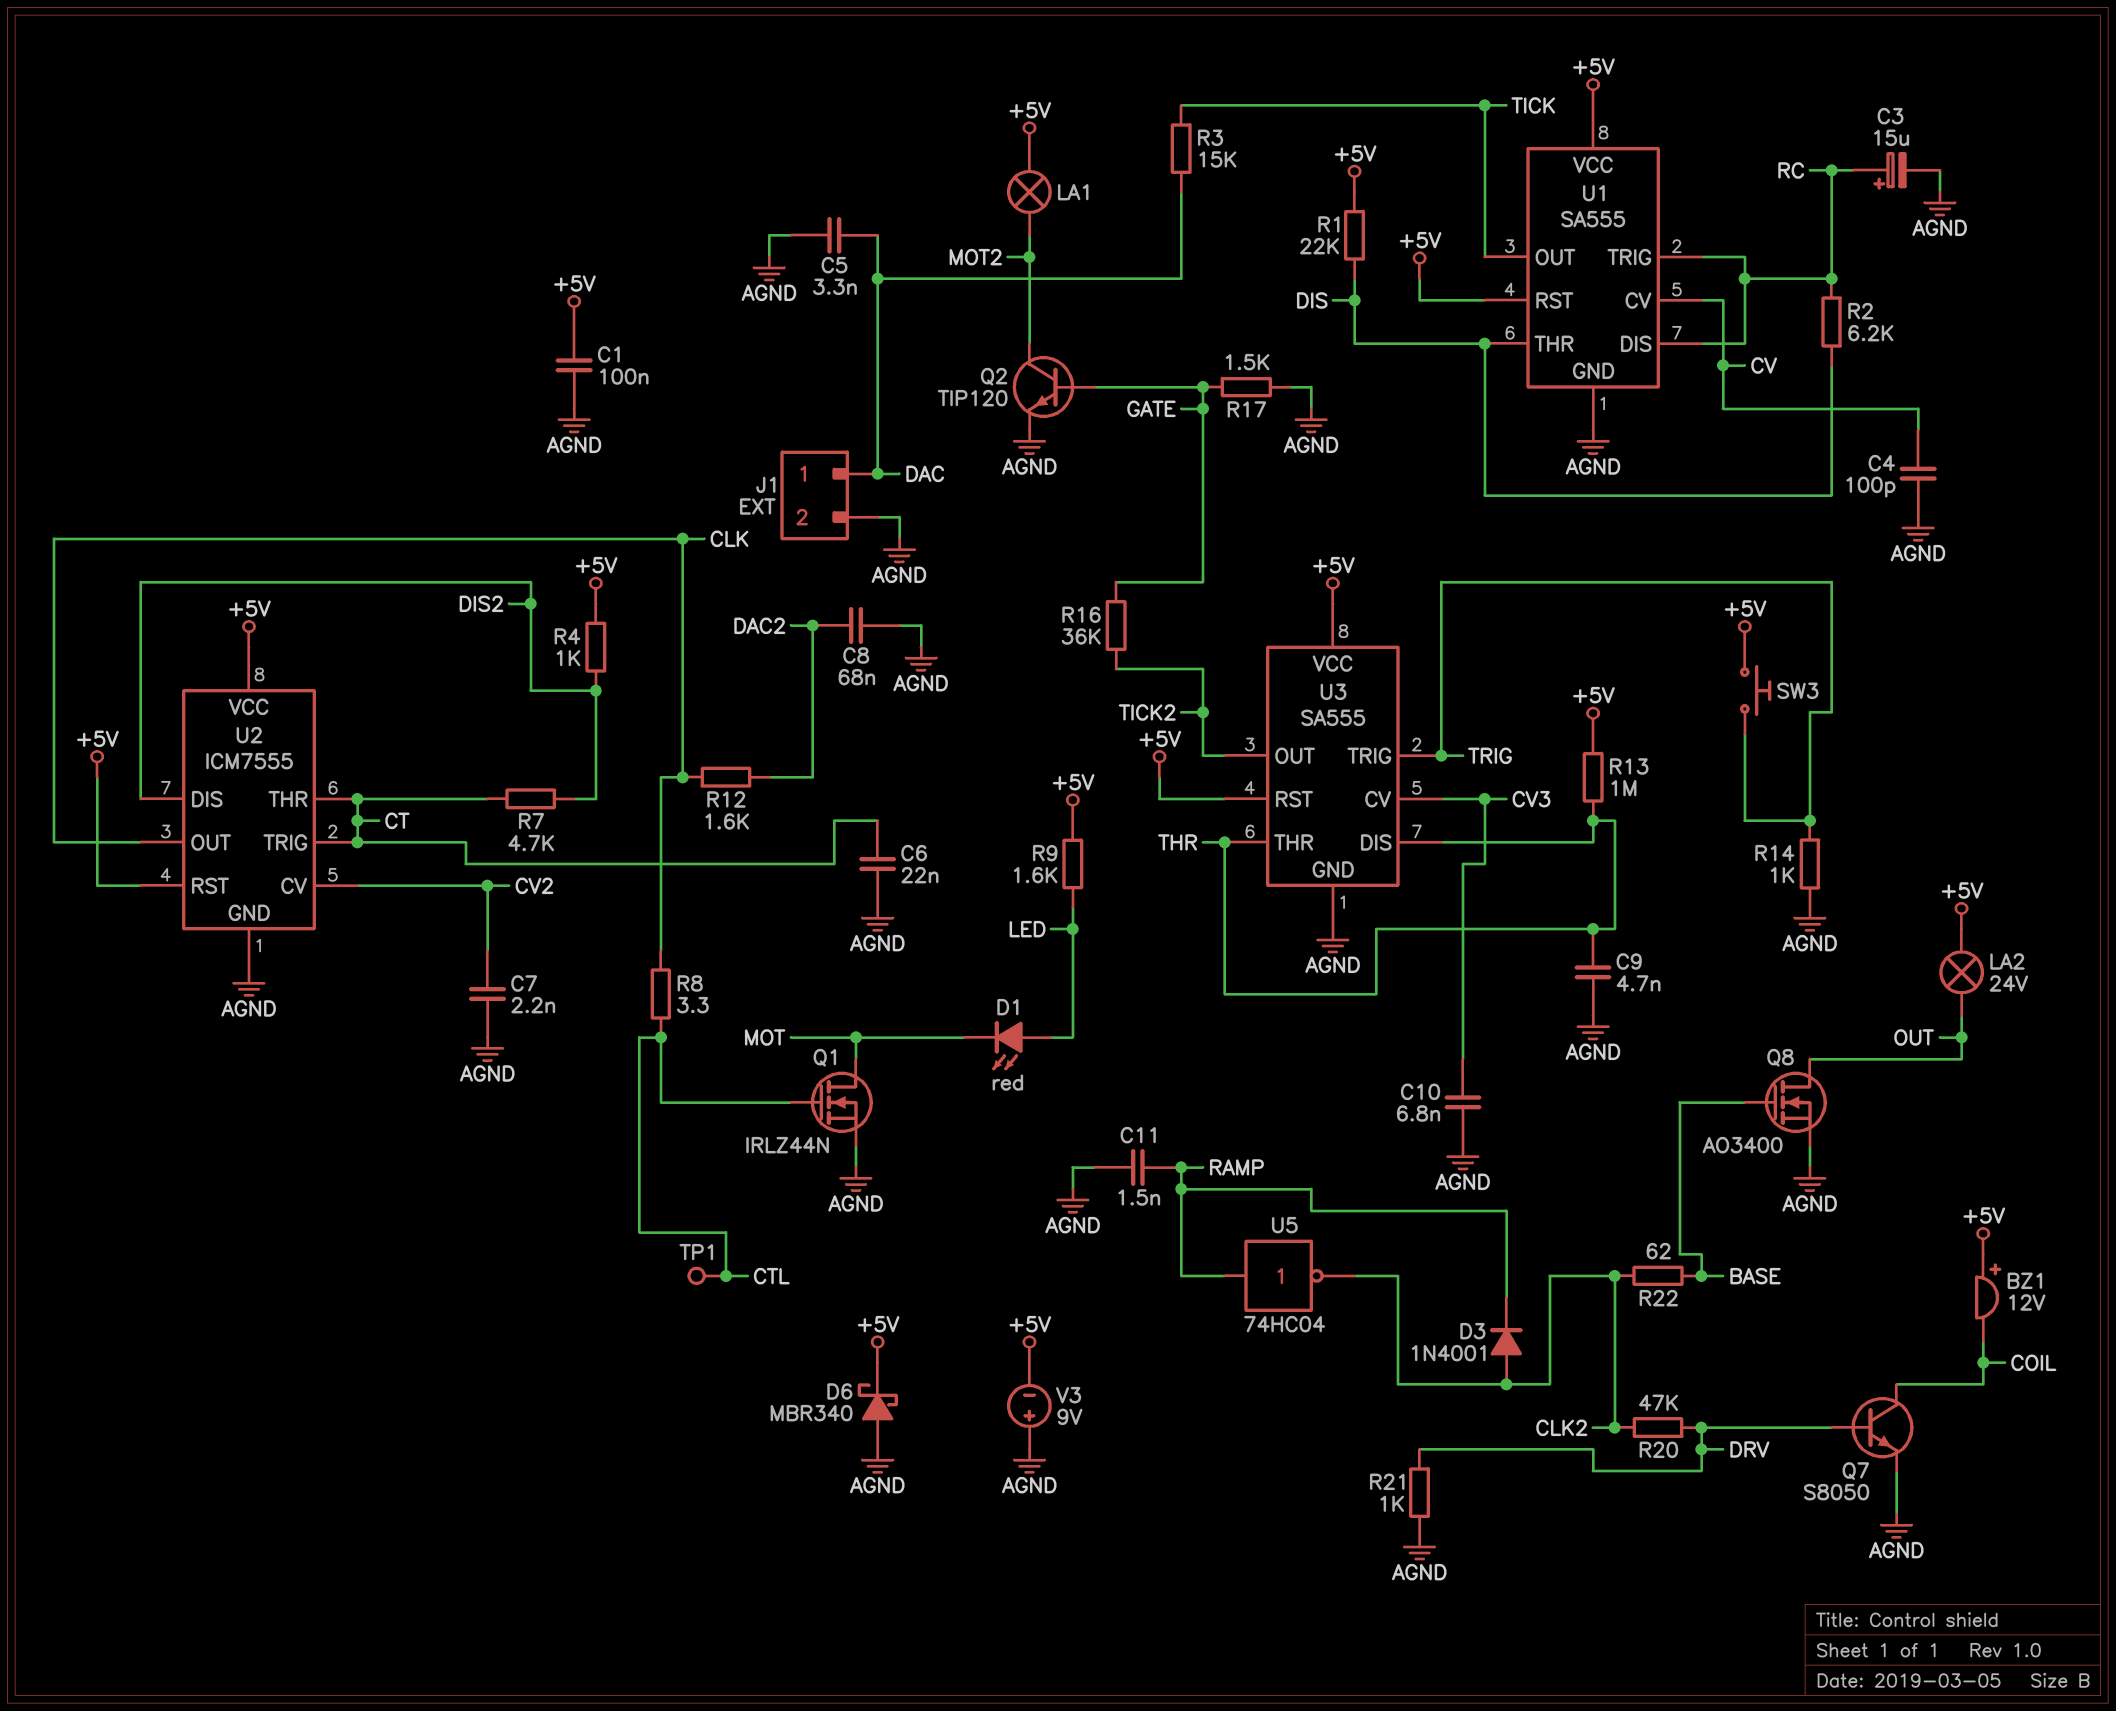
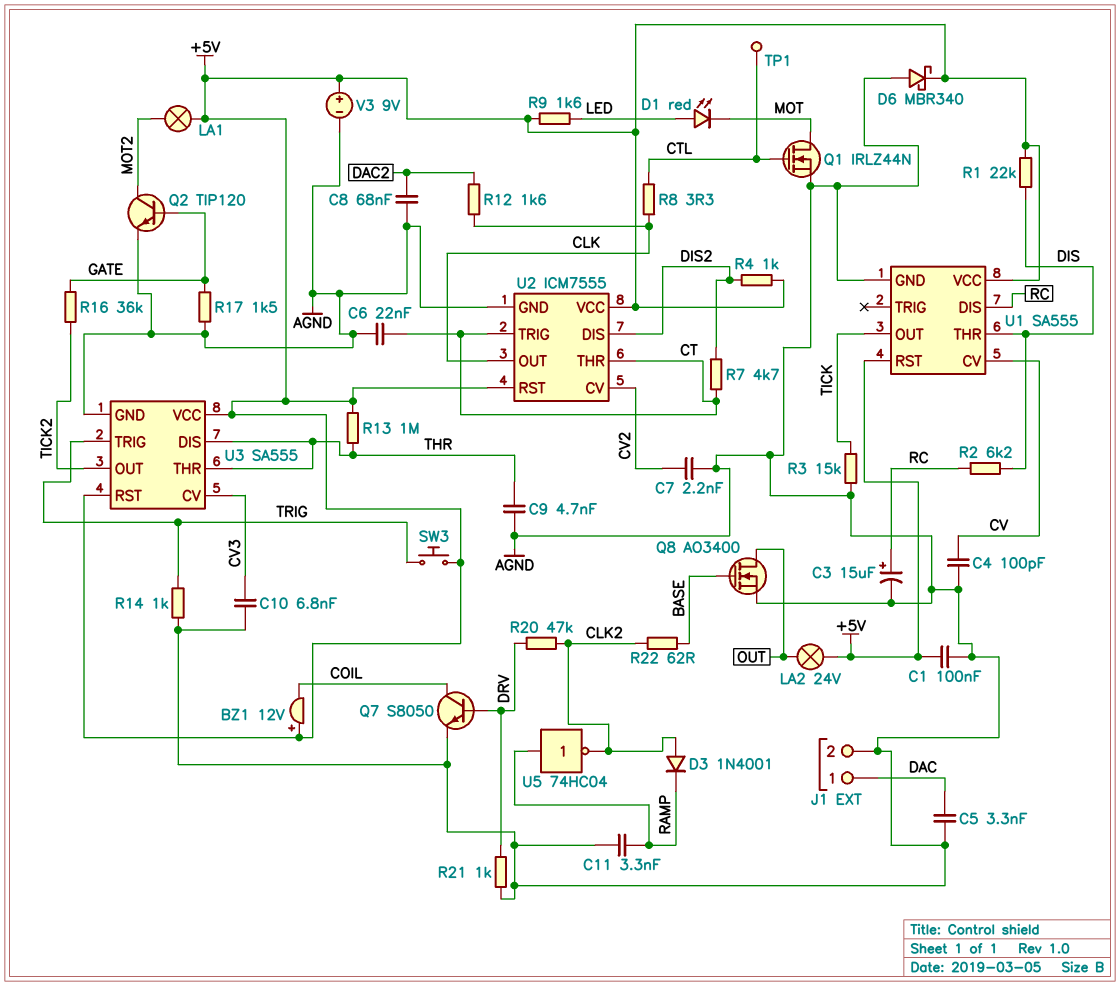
C11: 1.5nF (AGND, RAMP) -> 3.3nF (AGND, RAMP)
R3: 15k (DAC, TICK) -> 15k (AGND, TICK)
U1 pin TRIG: RC -> none
V3: 9V (plus AGND, minus +5V) -> 9V (plus +5V, minus AGND)

